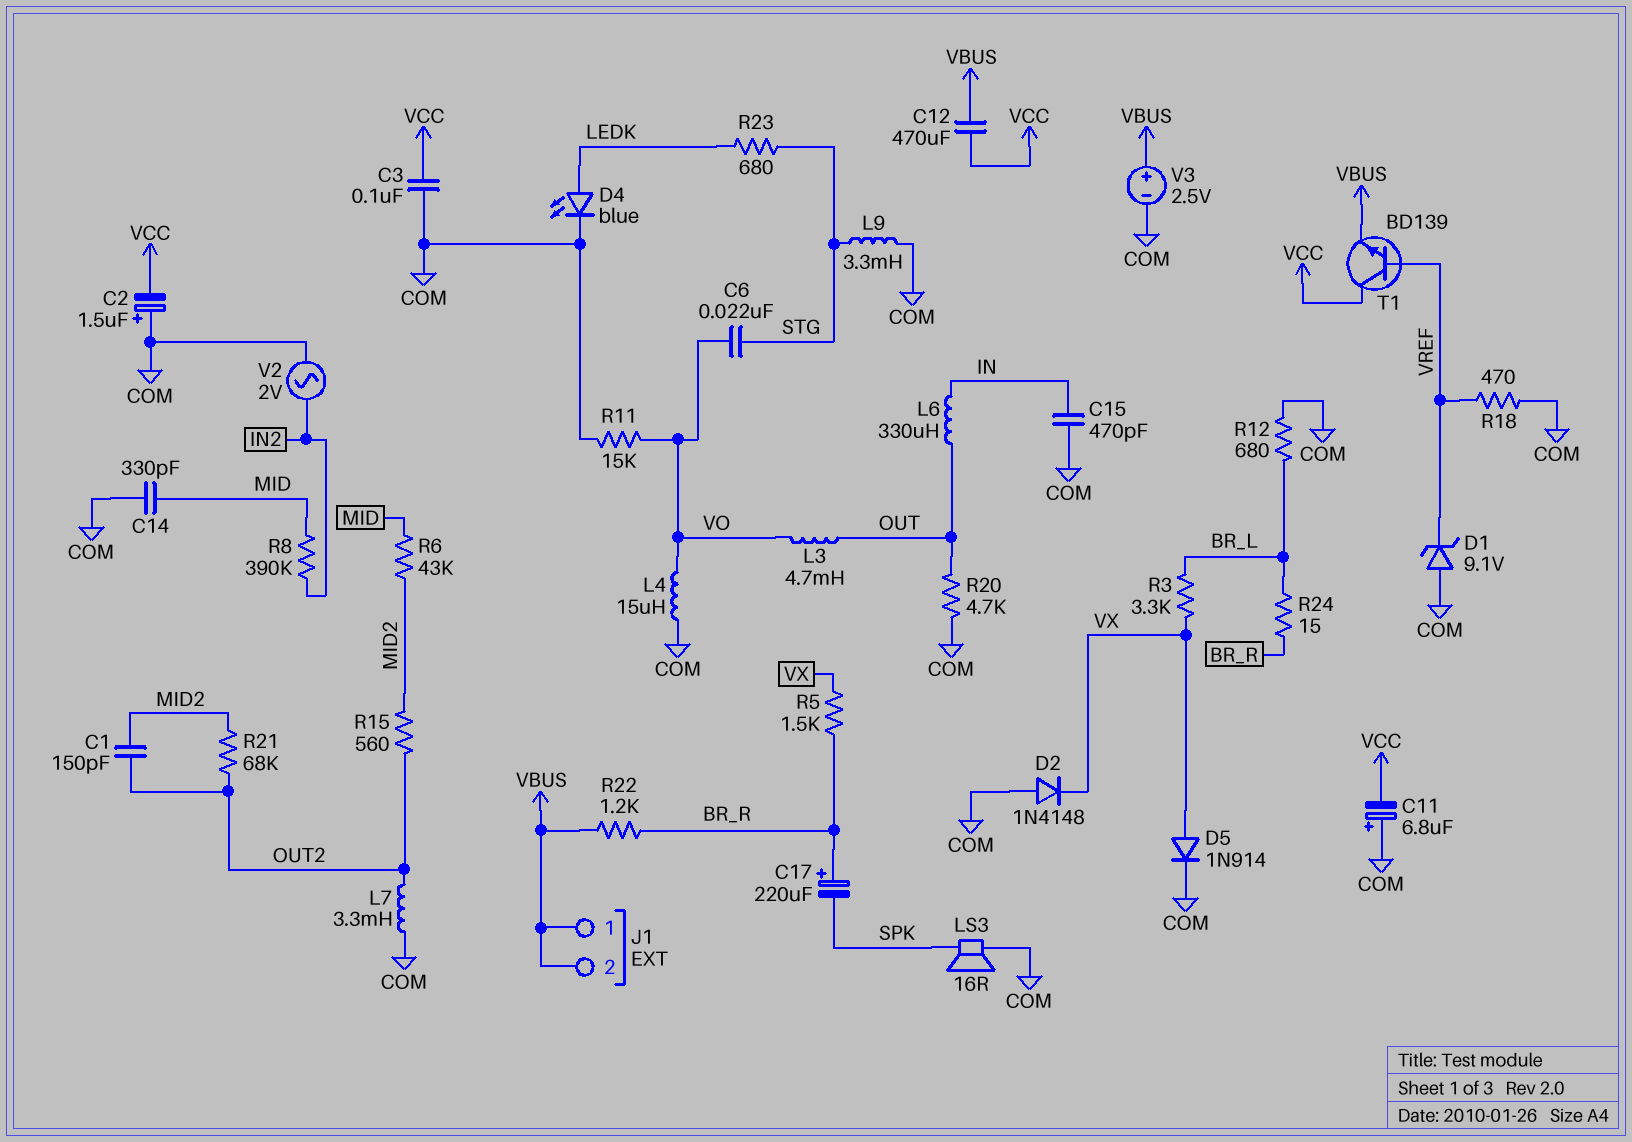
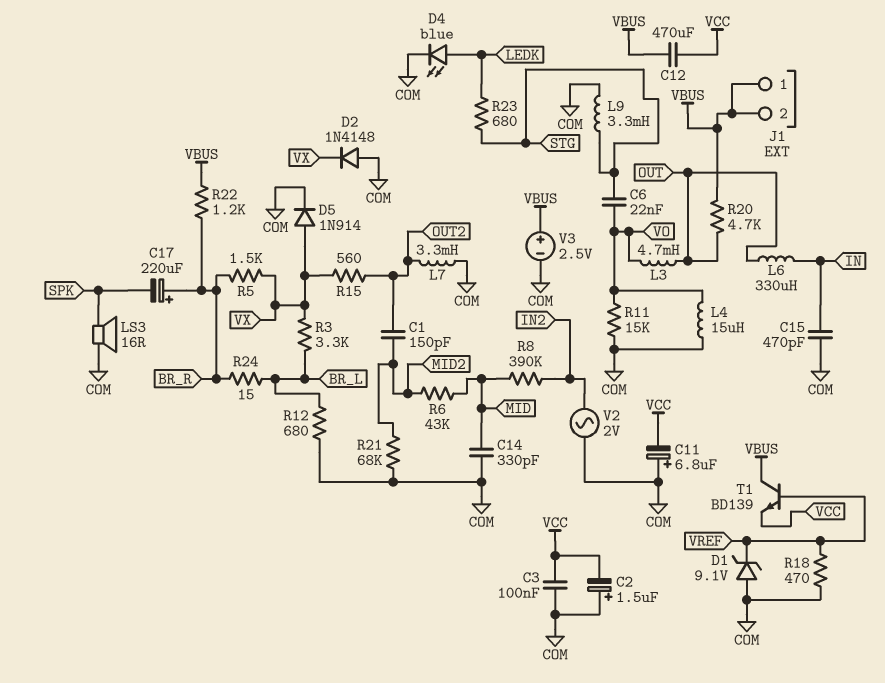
R15: 560 (MID2, OUT2) -> 560 (OUT2, VX)
R20: 4.7k (COM, OUT) -> 4.7k (OUT, VBUS)
R21: 68k (MID2, OUT2) -> 68k (COM, MID2)
T1: NPN BD139 (B VREF, C VCC, E VBUS) -> NPN BD139 (B VREF, C VBUS, E VCC)

